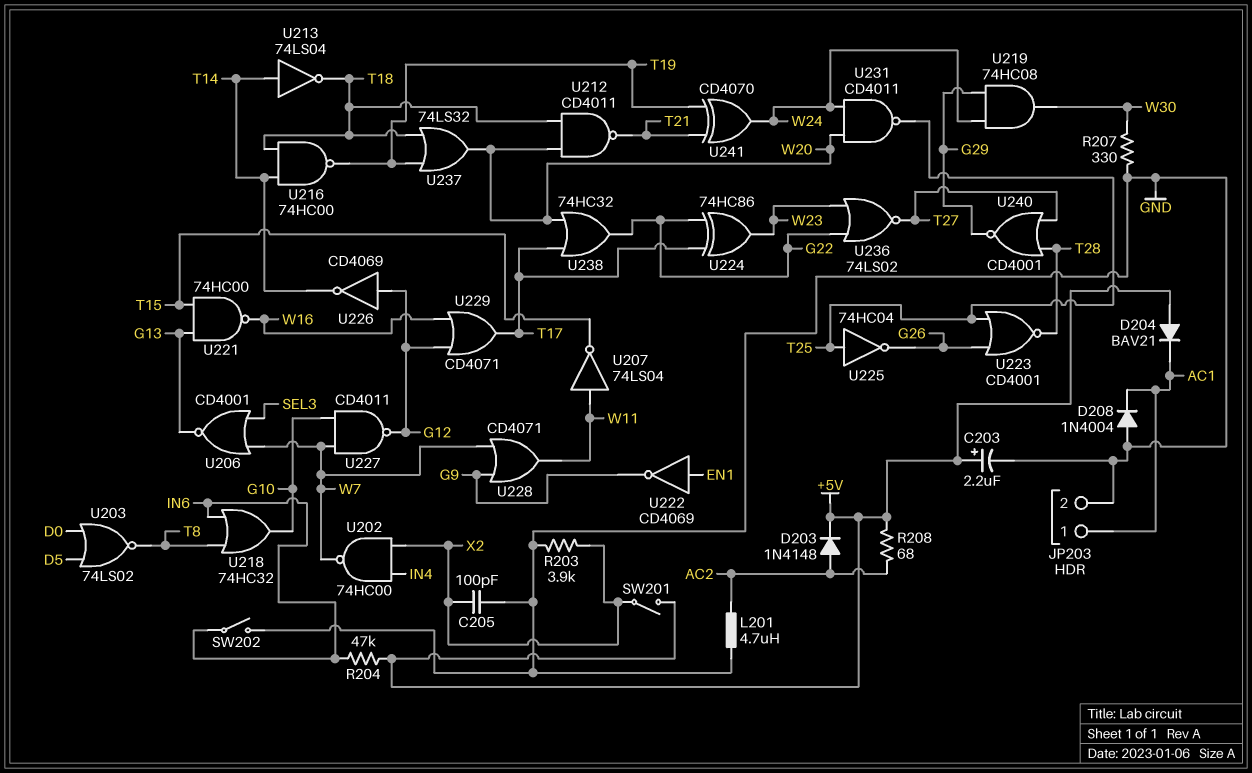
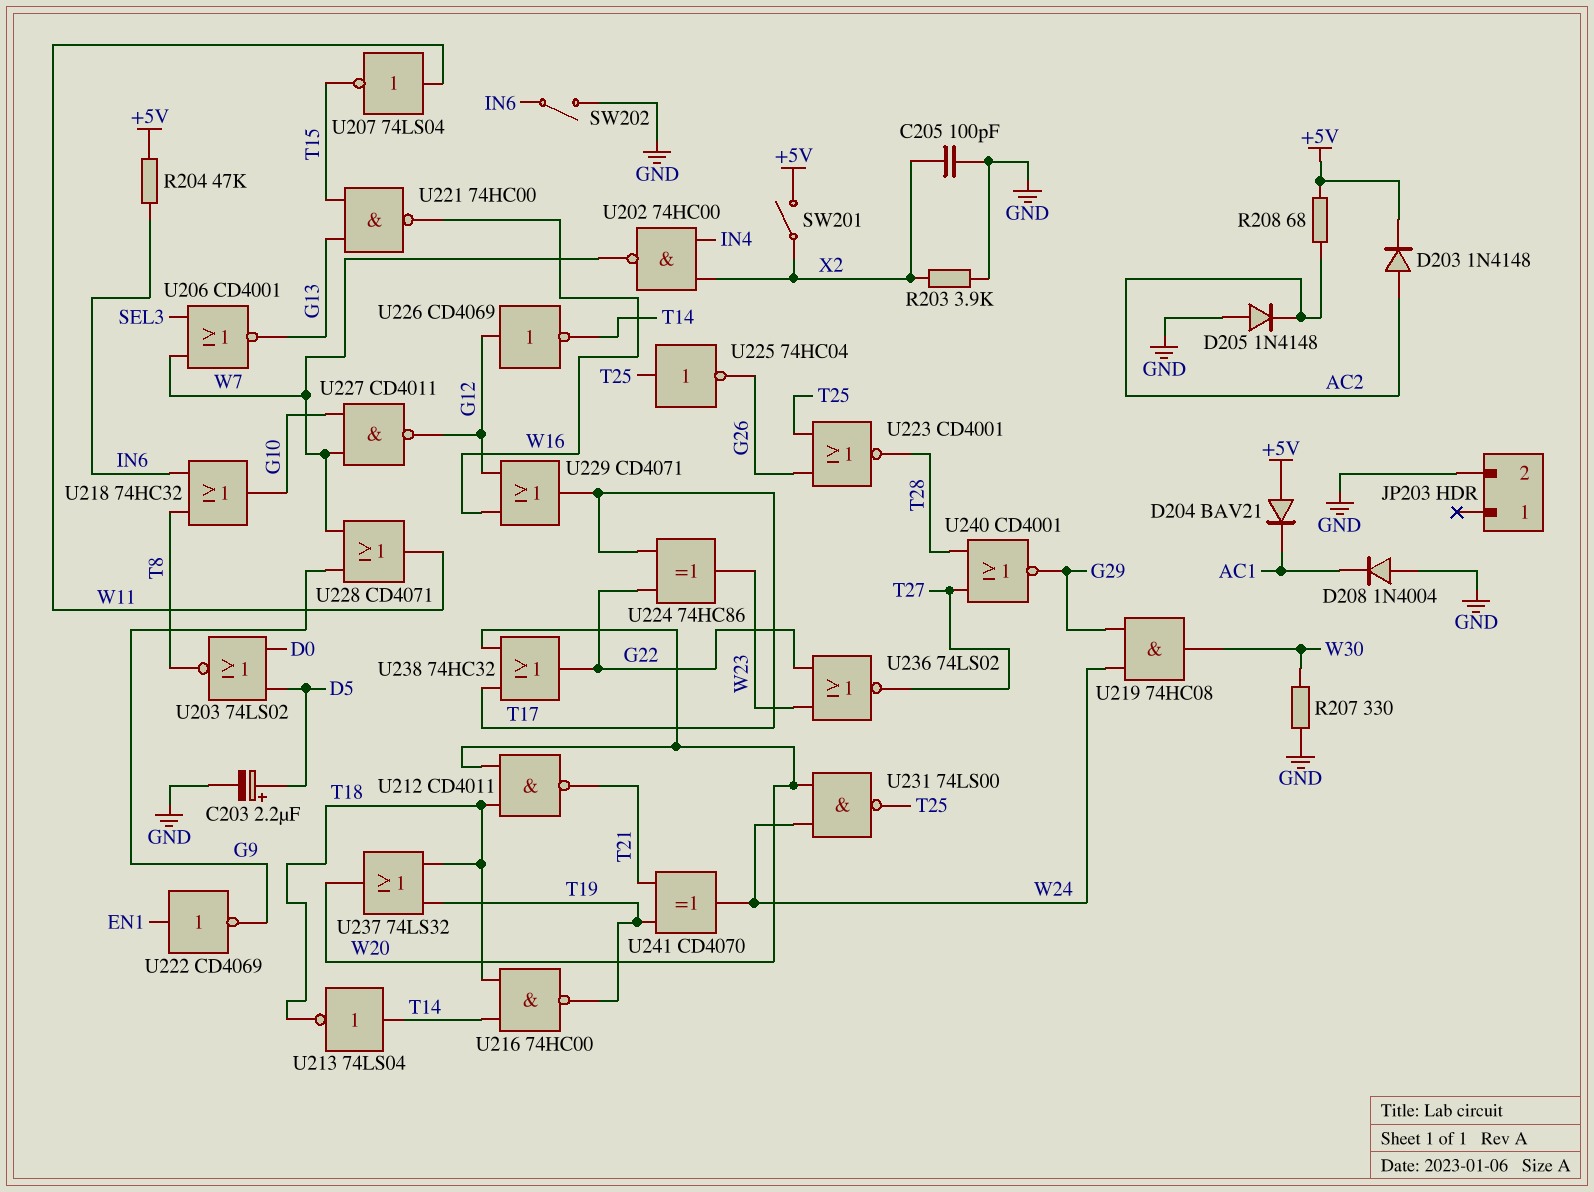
C203: 2.2uF (plus +5V, minus GND) -> 2.2uF (plus D5, minus GND)
D205: none -> diode 1N4148 (A GND, K AC2)
JP203 pin 1: AC1 -> none
L201: 4.7uH (AC2, GND) -> none
U231: NAND CD4011 (in W20, in W24, out T25) -> NAND 74LS00 (in W20, in W24, out T25)

